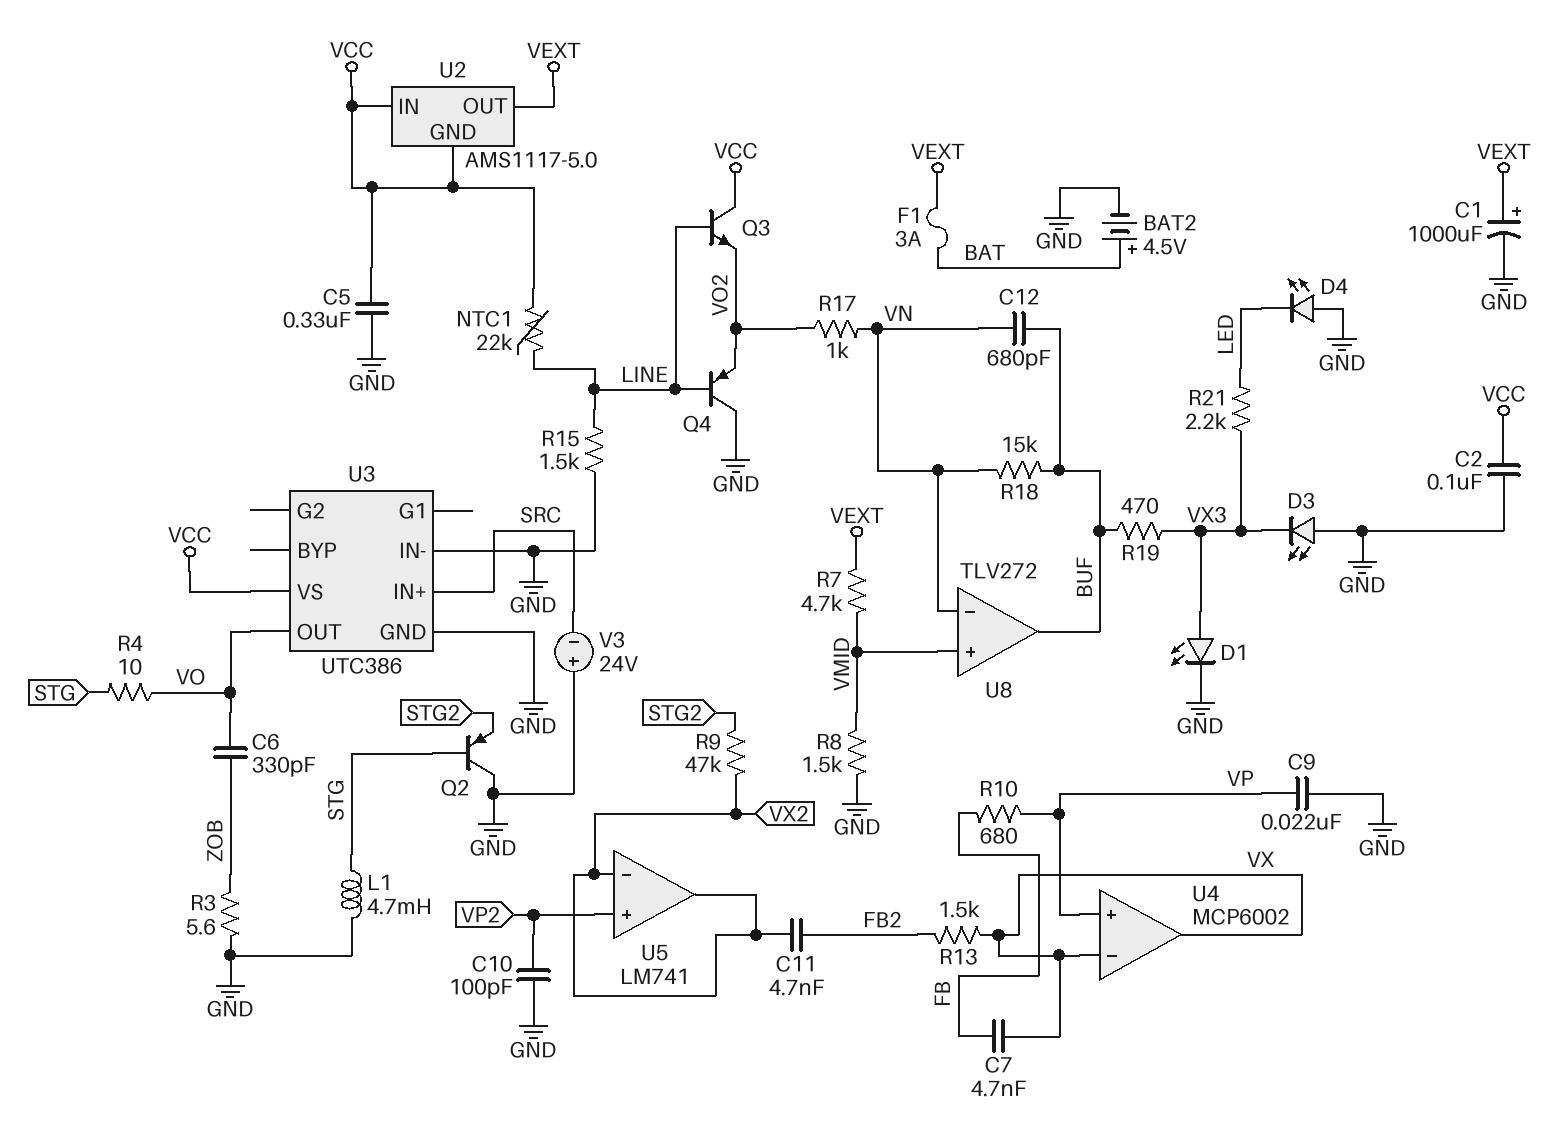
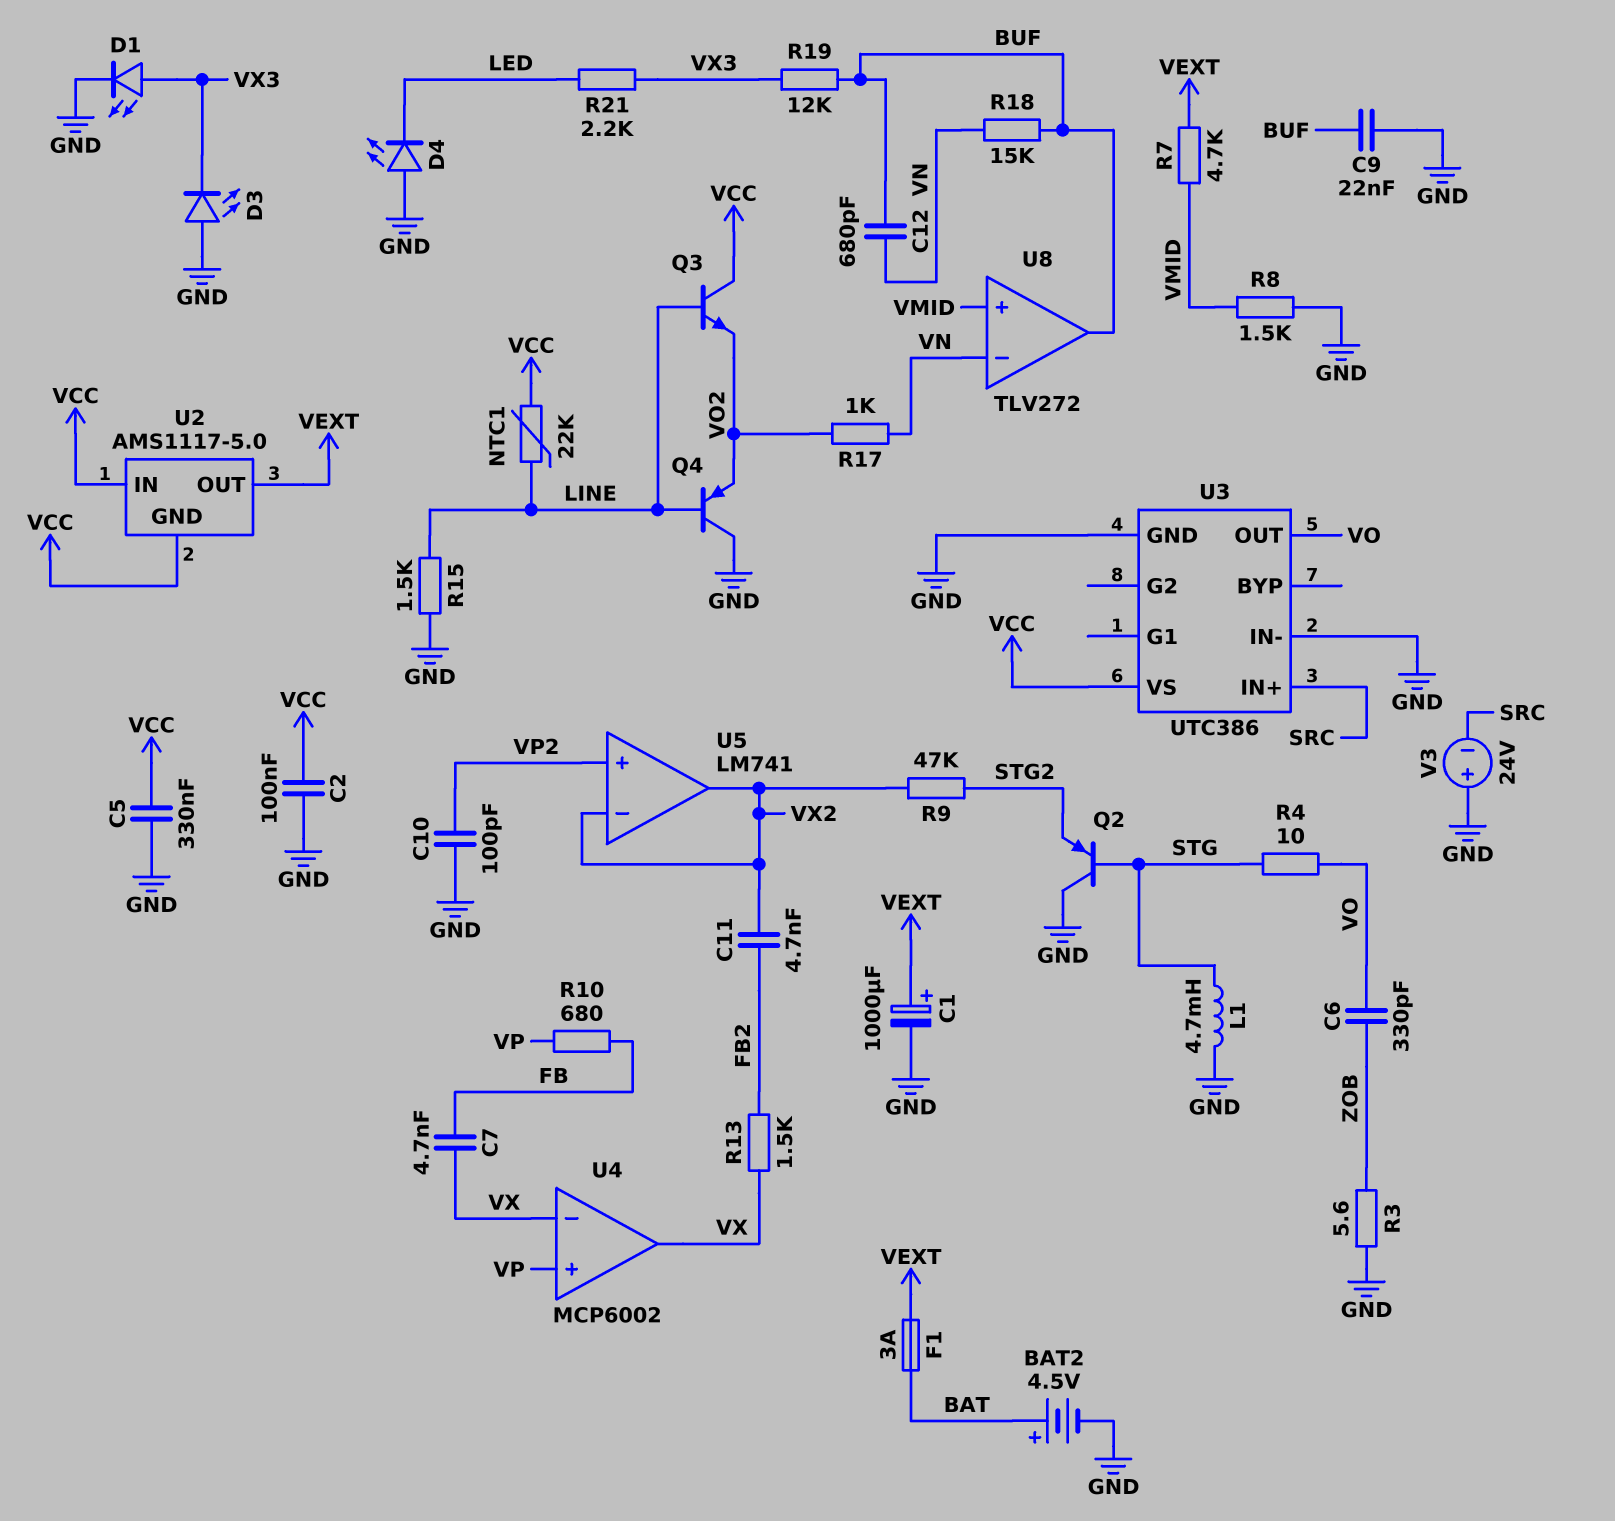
C9: 22nF (GND, VP) -> 22nF (BUF, GND)
R19: 470 (BUF, VX3) -> 12k (BUF, VX3)

